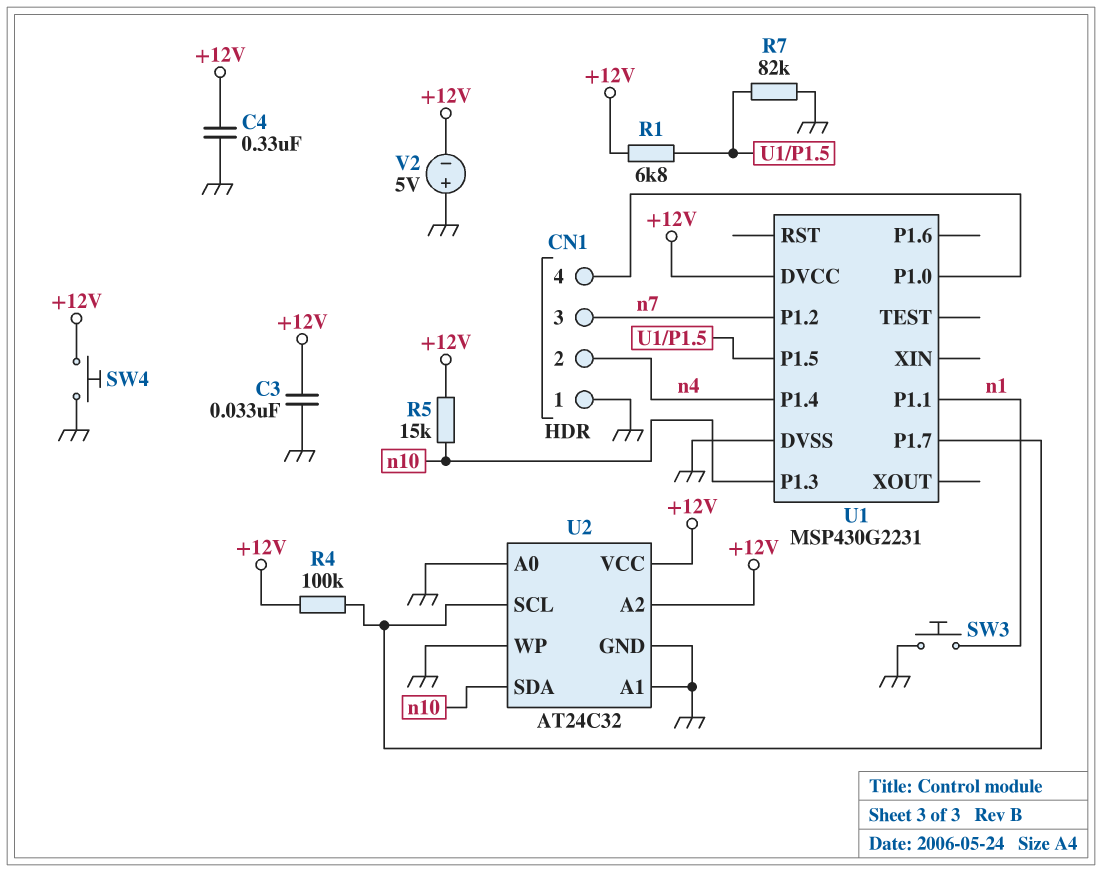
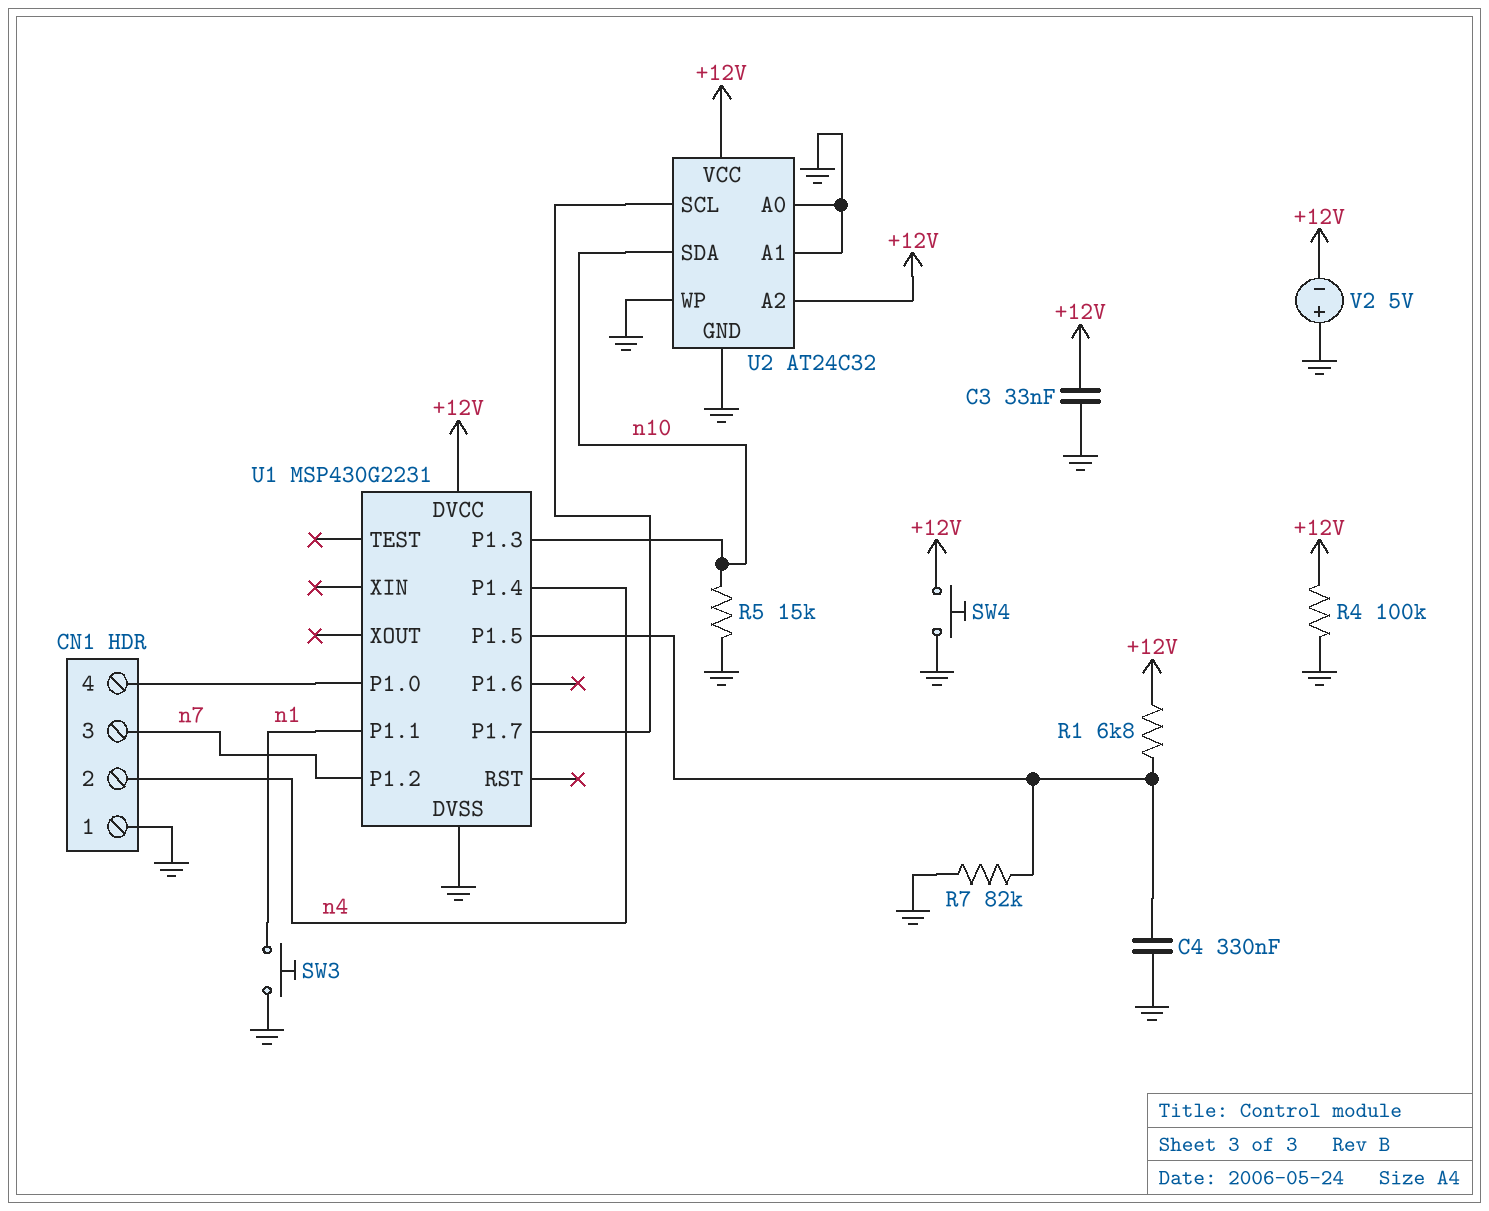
C4: 330nF (+12V, GND) -> 330nF (GND, U1/P1.5)
R4: 100k (+12V, U1/P1.7) -> 100k (+12V, GND)
R5: 15k (+12V, n10) -> 15k (GND, n10)

